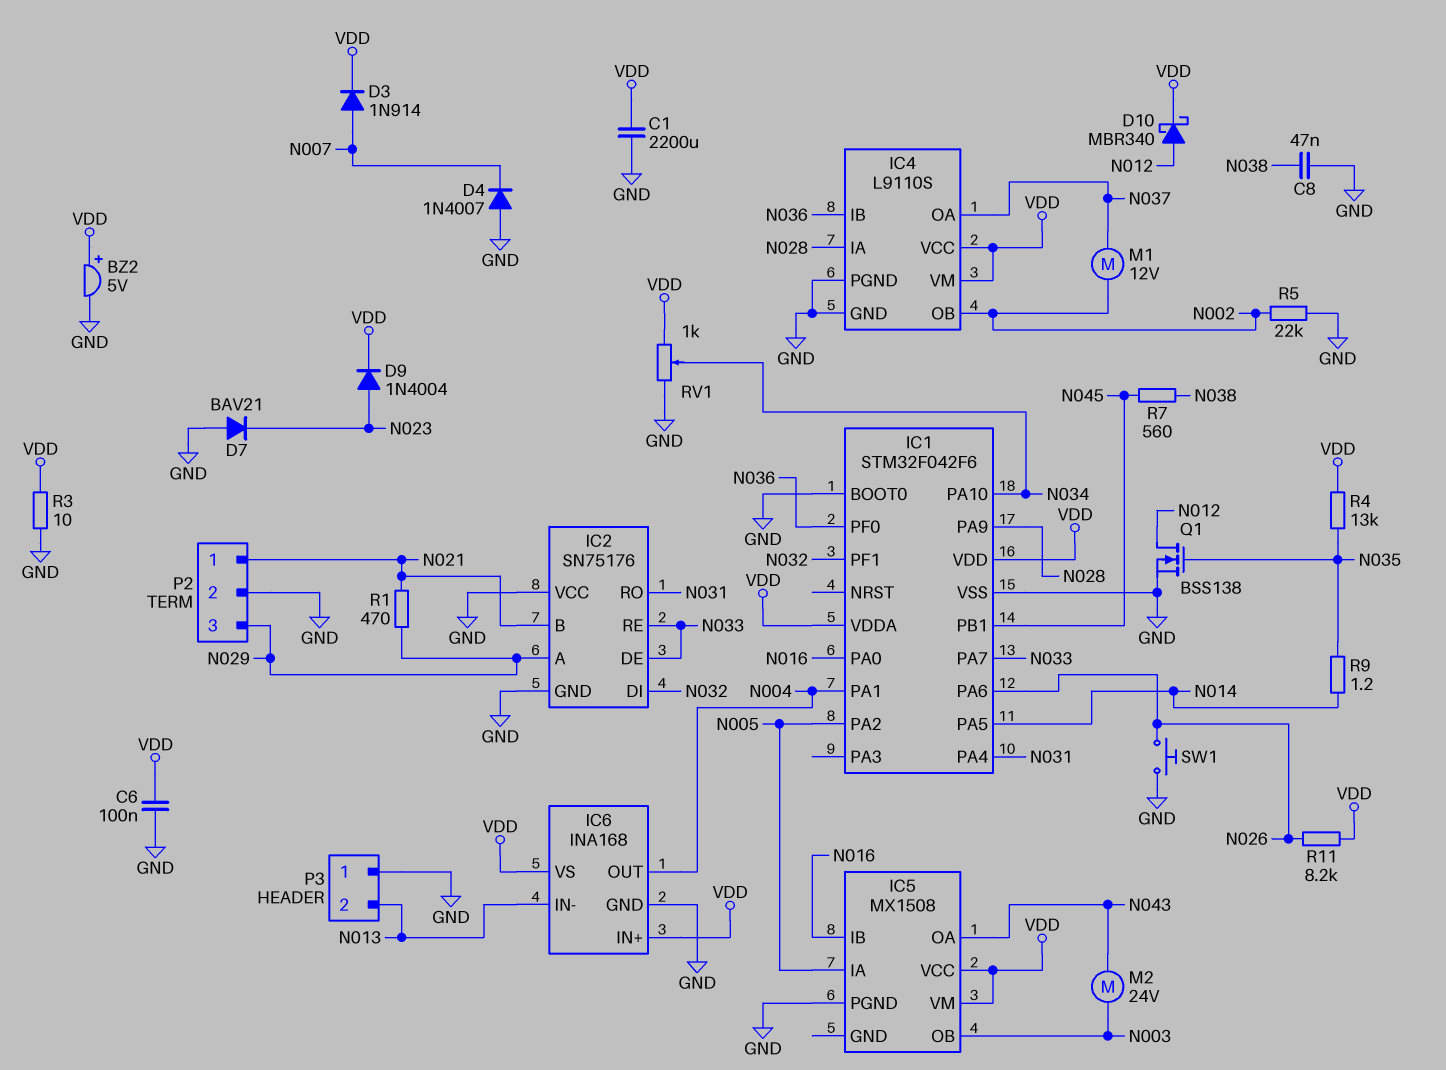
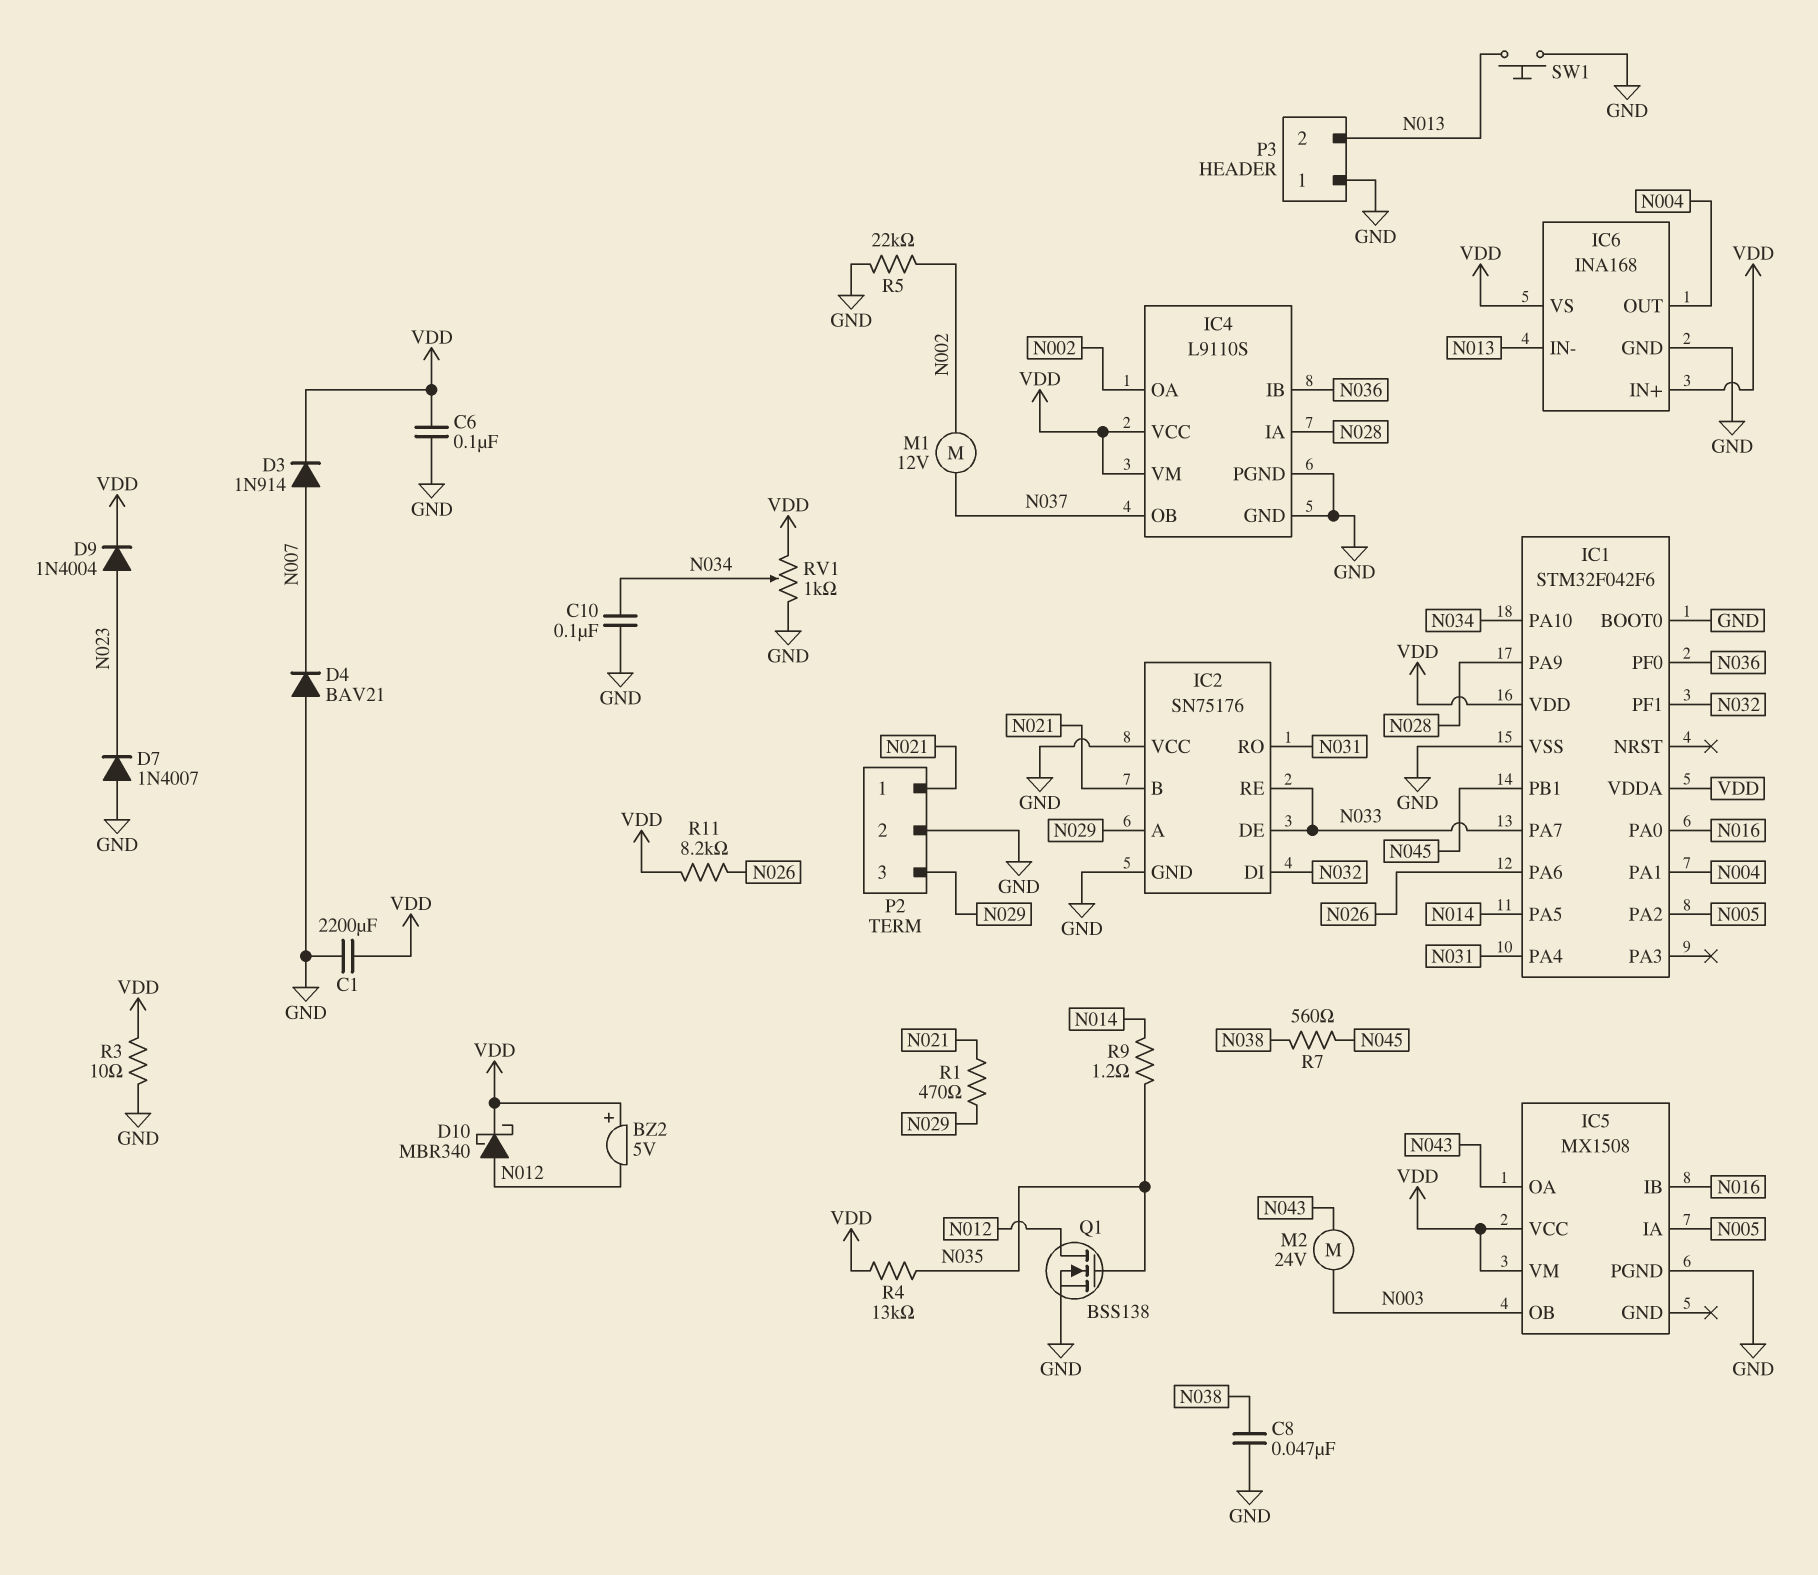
BZ2: buzzer 5V (plus VDD, minus GND) -> buzzer 5V (plus VDD, minus N012)
C10: none -> 100nF (GND, N034)
D4: diode 1N4007 (A GND, K N007) -> diode BAV21 (A GND, K N007)
D7: diode BAV21 (A GND, K N023) -> diode 1N4007 (A GND, K N023)
IC4 pin OA: N037 -> N002
IC4 pin OB: N002 -> N037
SW1: button (GND, N026) -> button (GND, N013)

